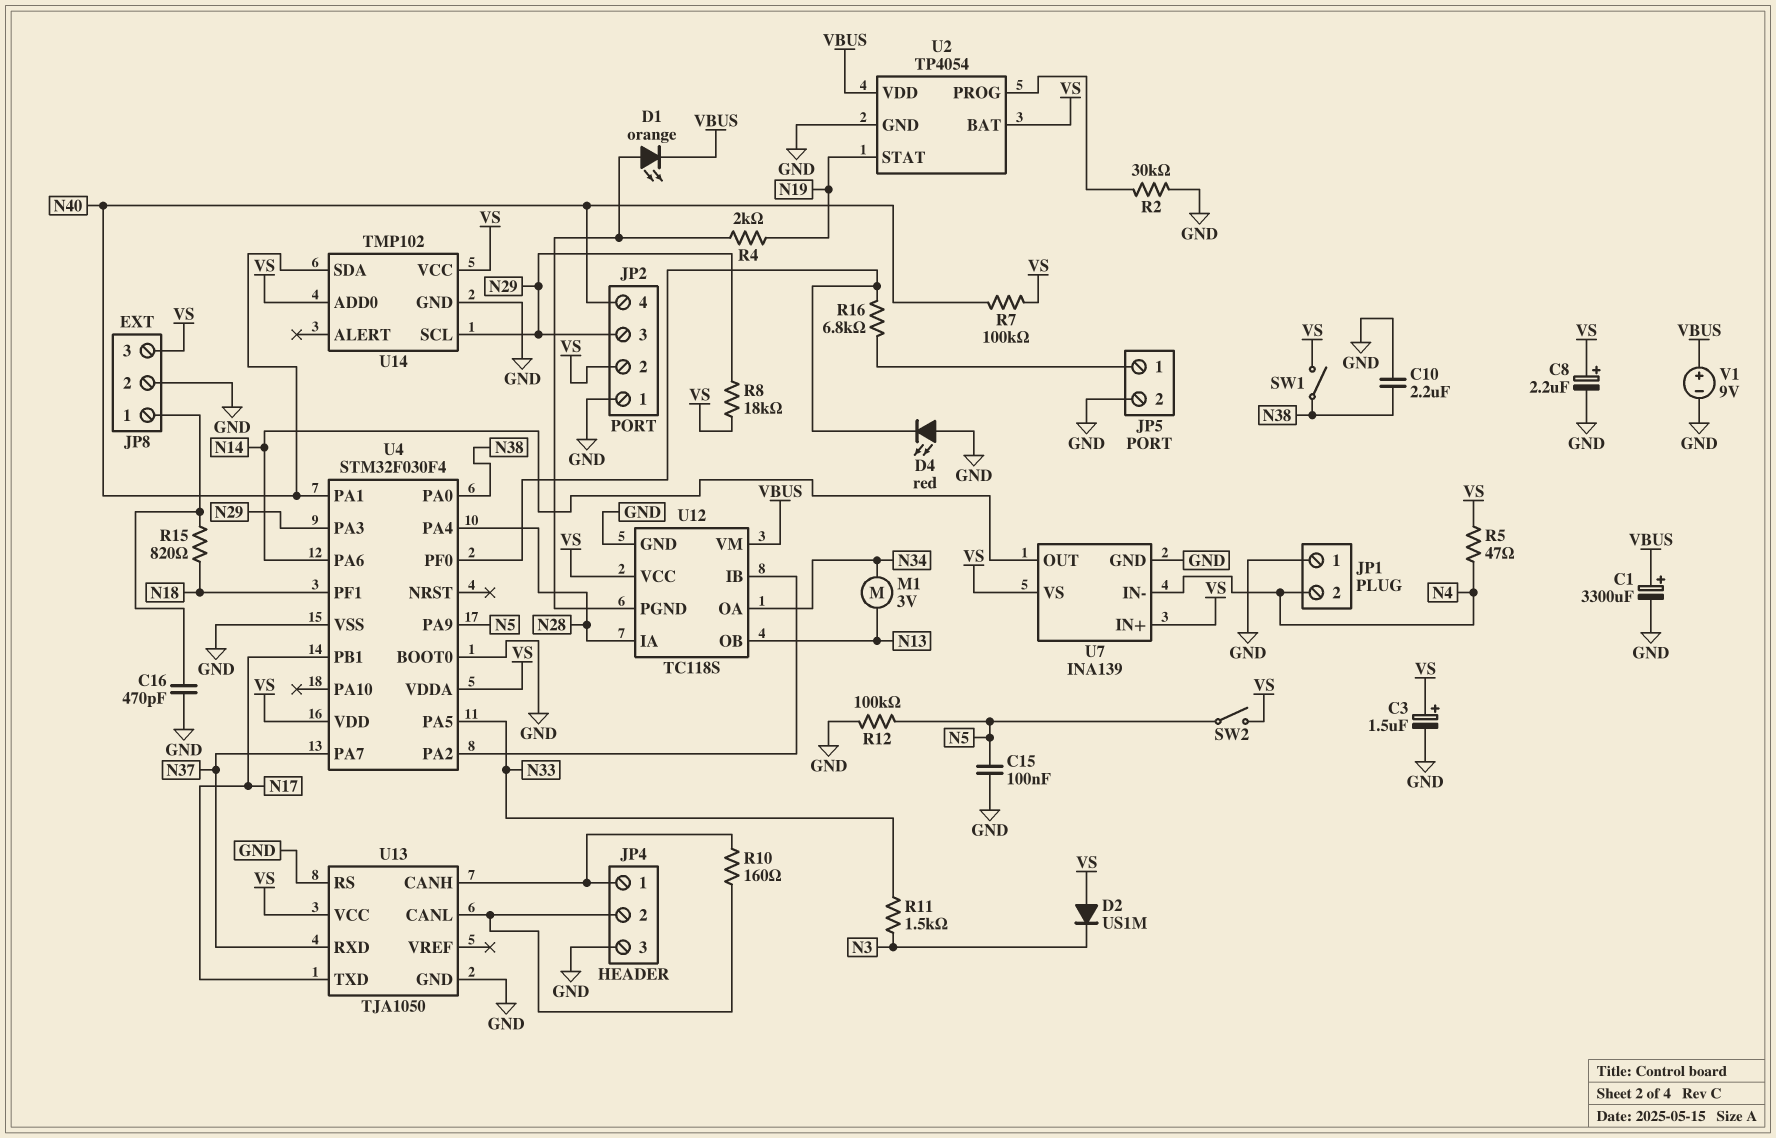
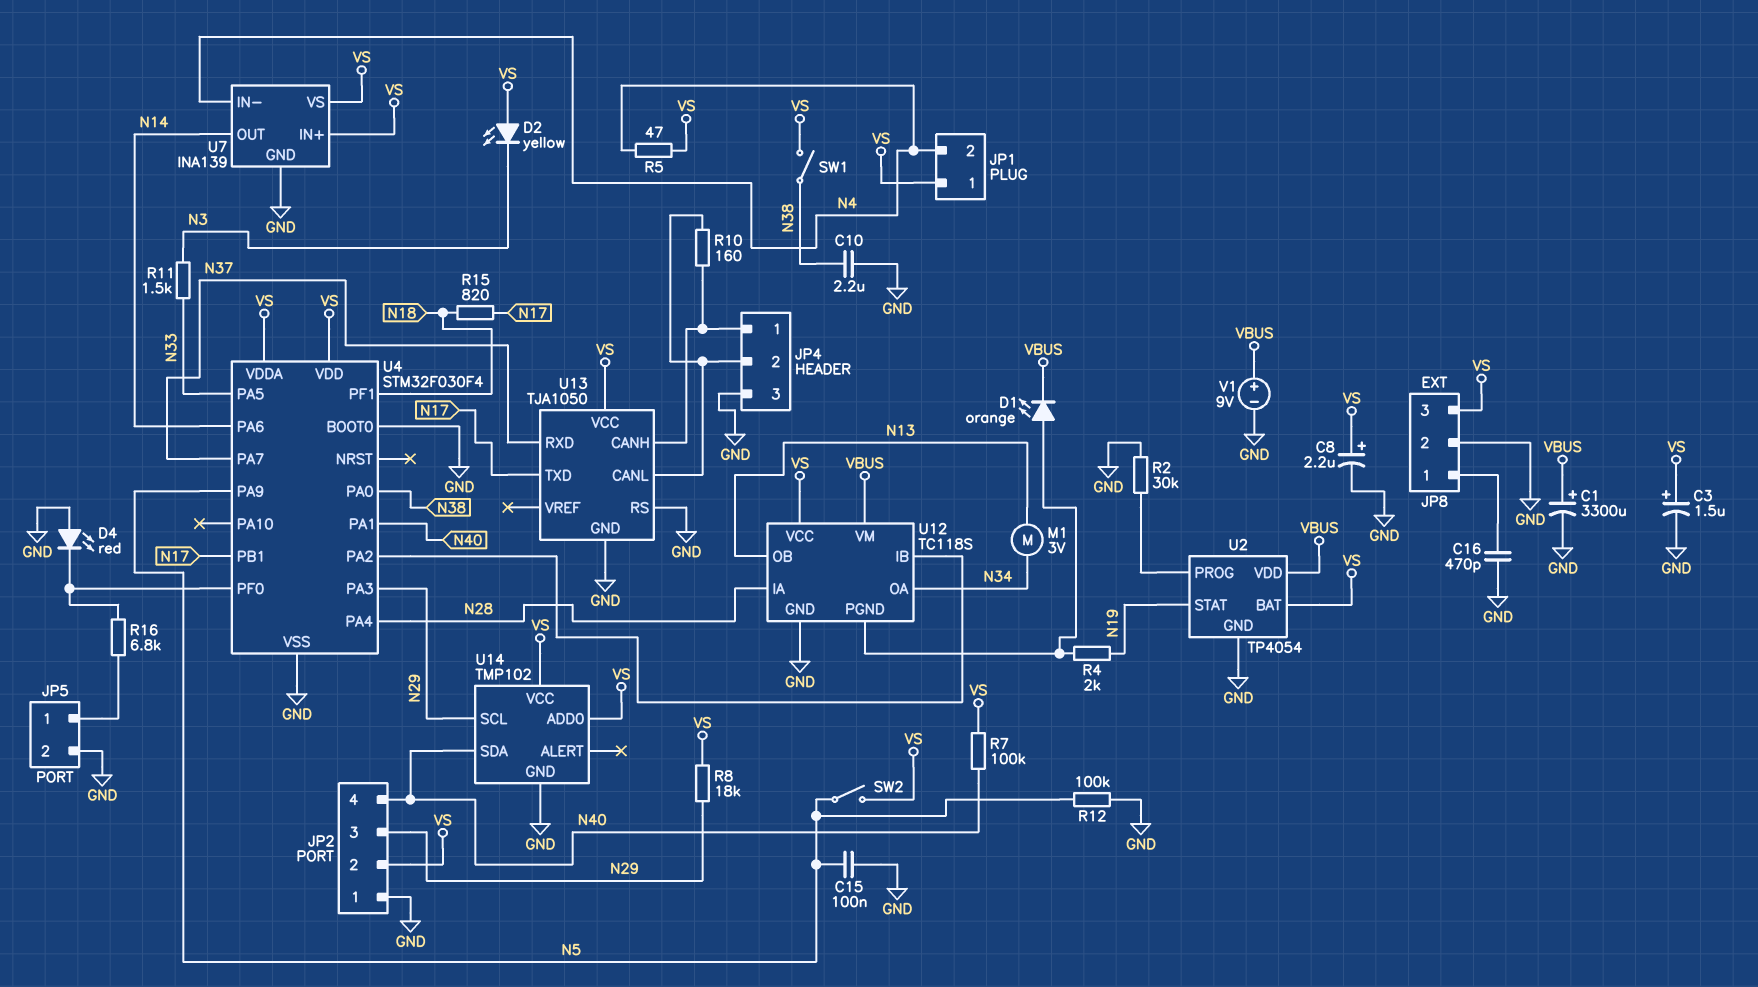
D2: diode US1M (A VS, K N3) -> LED yellow (A VS, K N3)
JP1 pin 1: GND -> VS
R15: 820 (JP8/1, N18) -> 820 (N17, N18)

